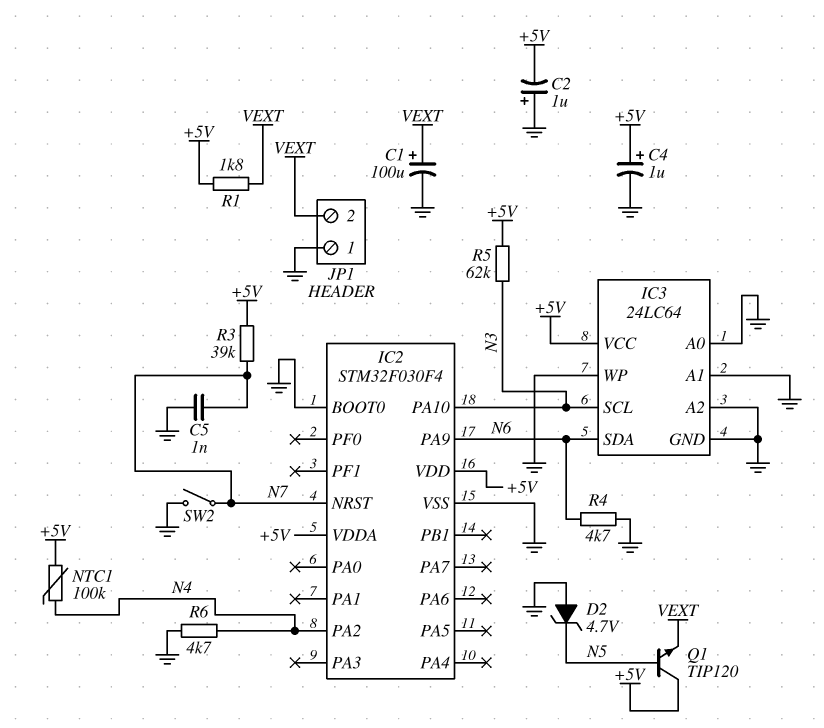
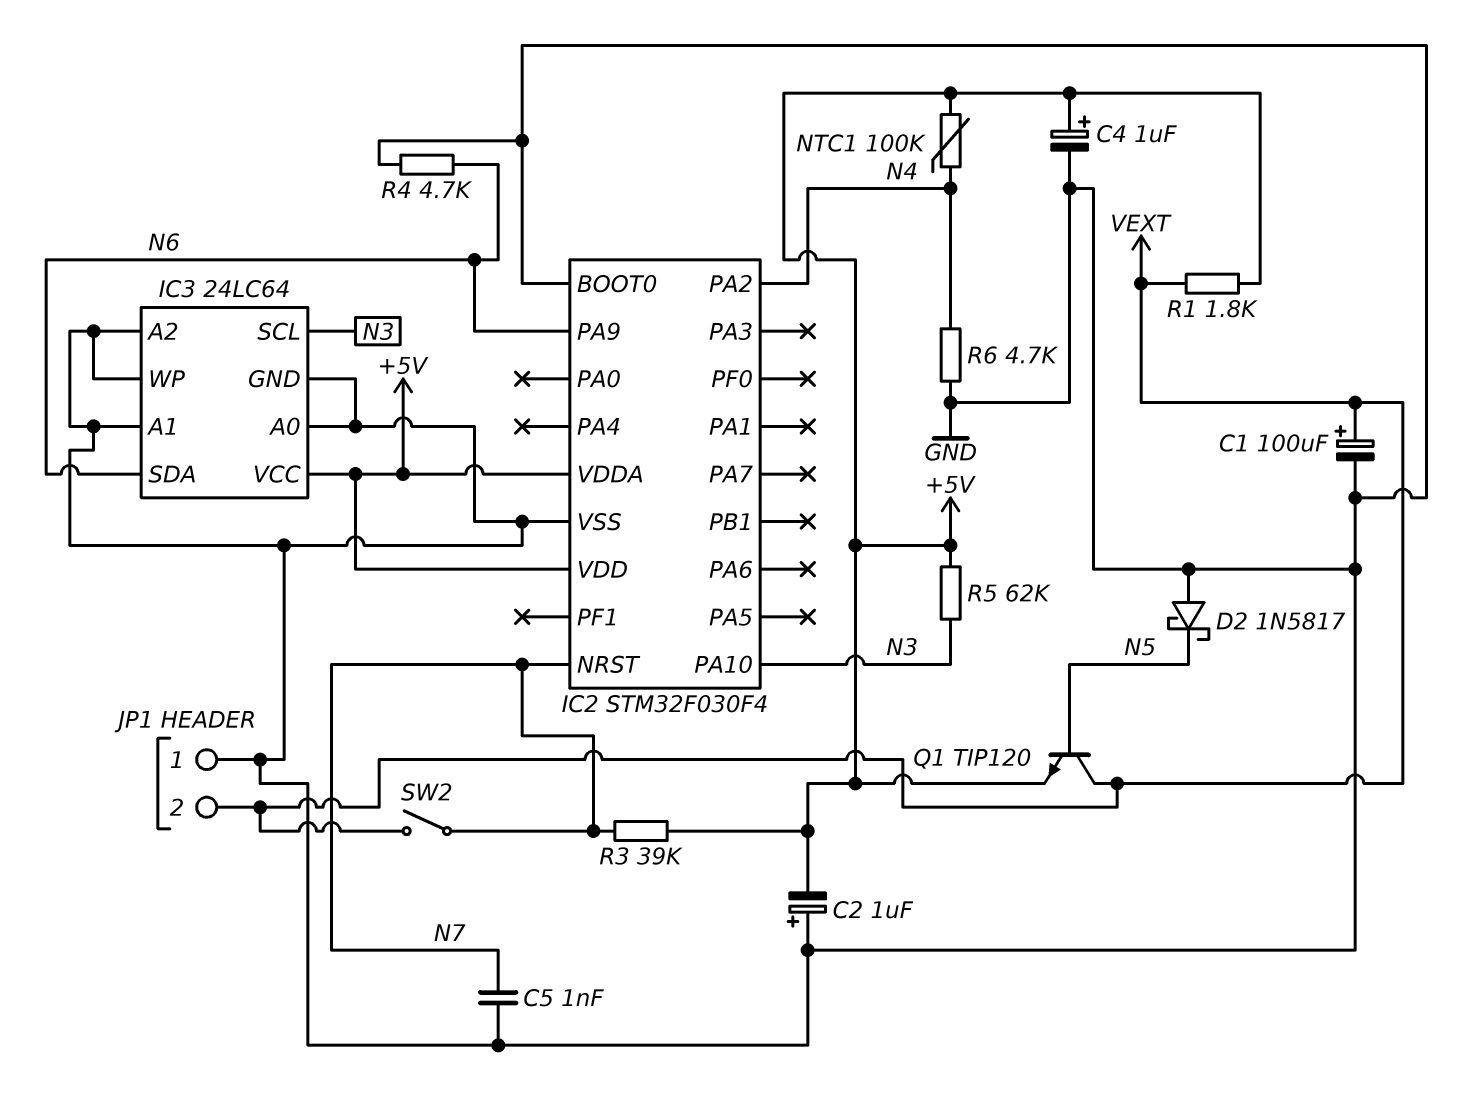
D2: zener 4.7V (A GND, K N5) -> schottky 1N5817 (A GND, K N5)
Q1: NPN TIP120 (B N5, C +5V, E VEXT) -> NPN TIP120 (B N5, C VEXT, E +5V)
SW2: switch (GND, N7) -> switch (N7, VEXT)

